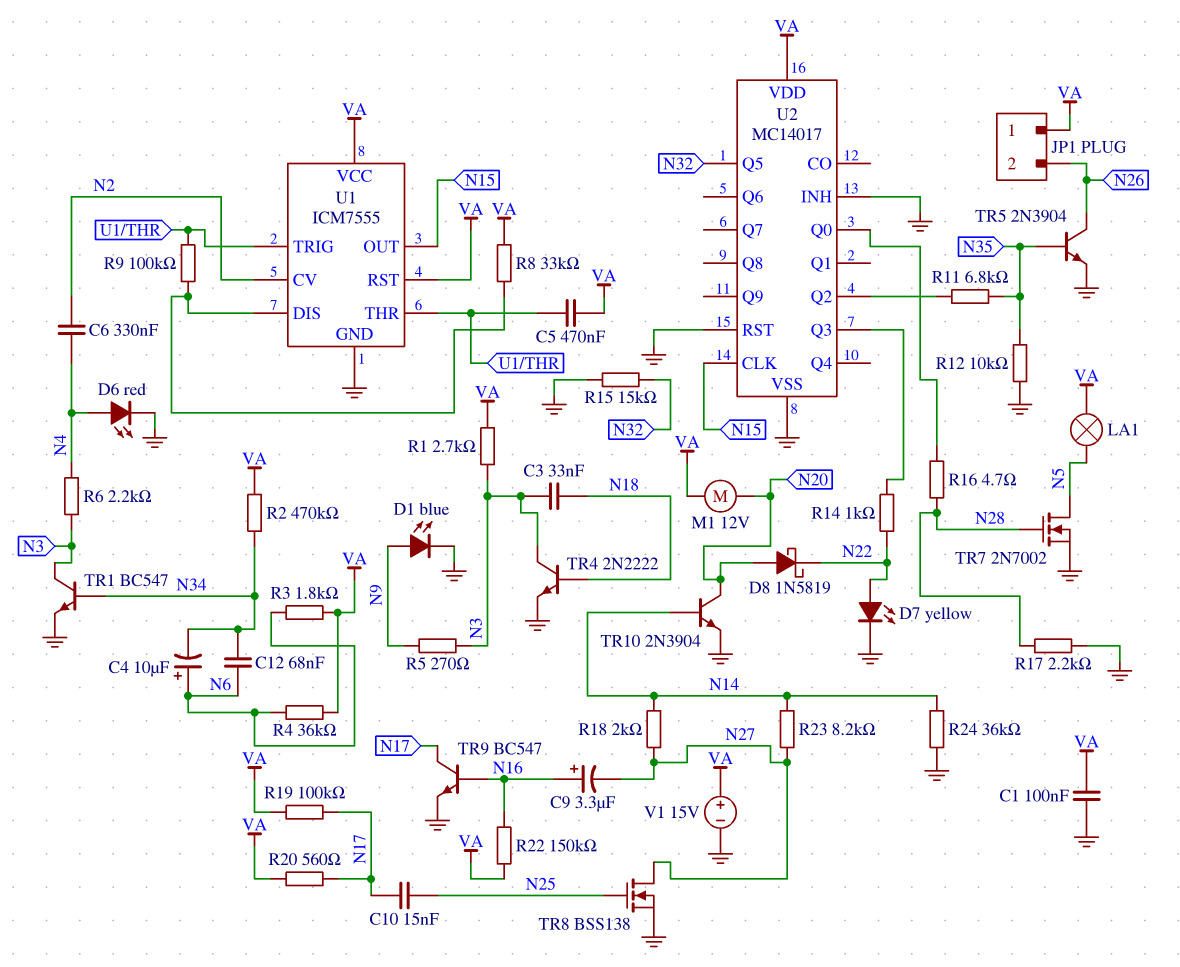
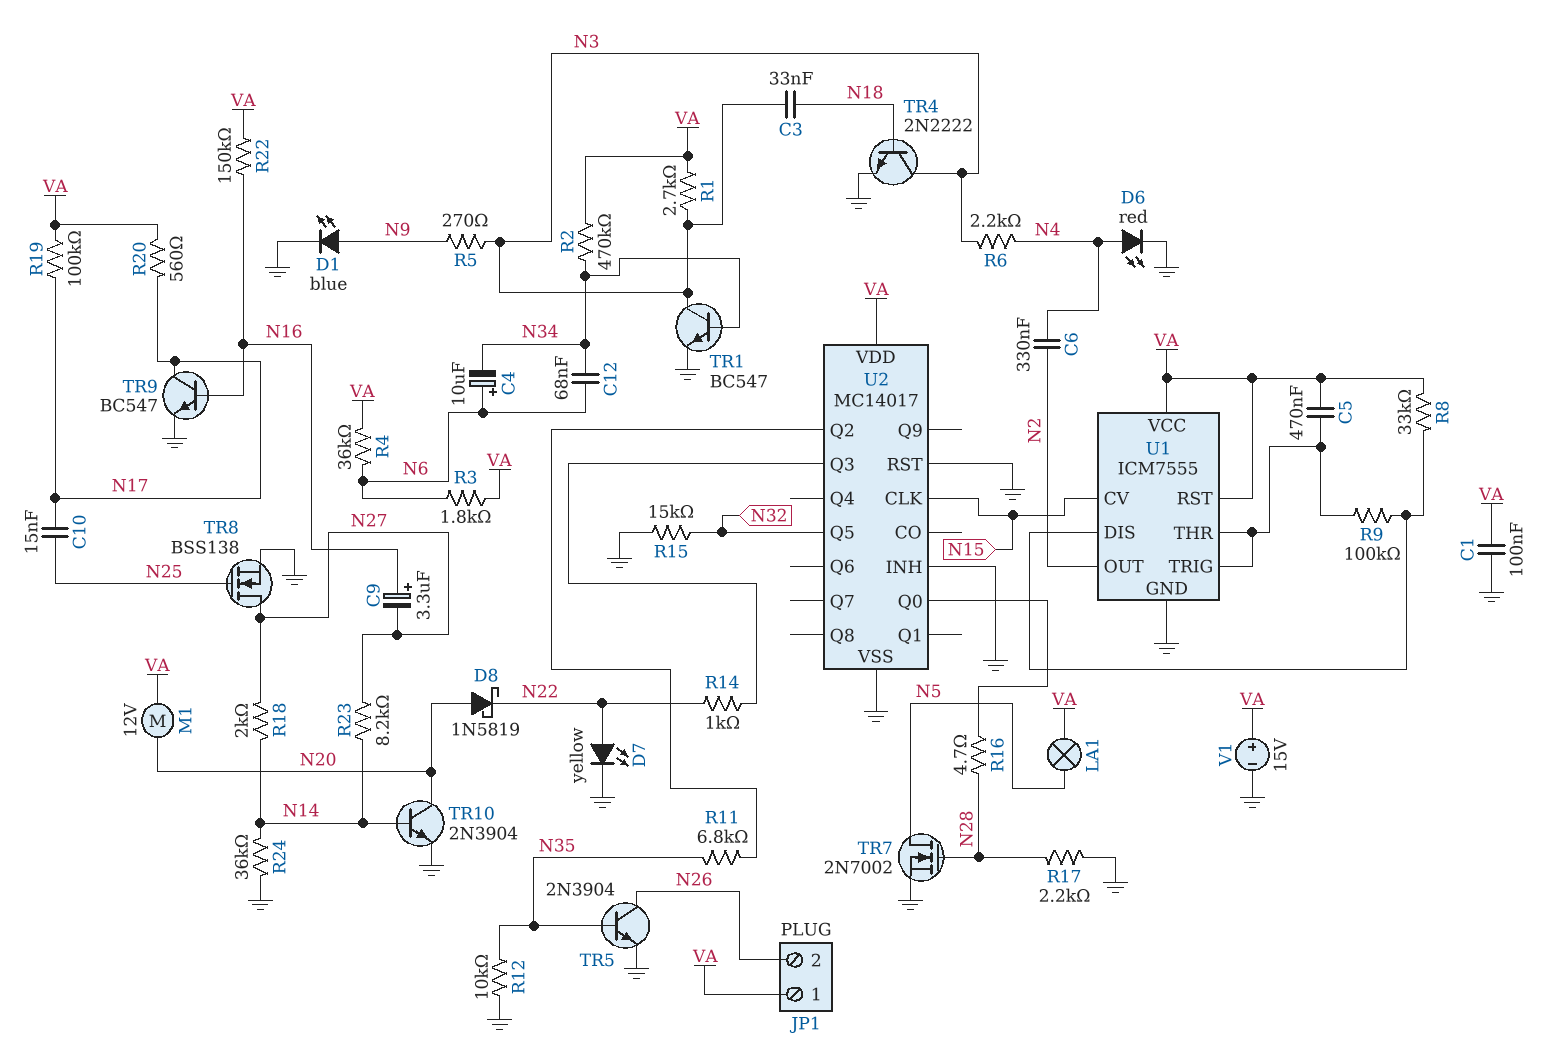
U1 pin CV: N2 -> N15
U1 pin OUT: N15 -> N2

